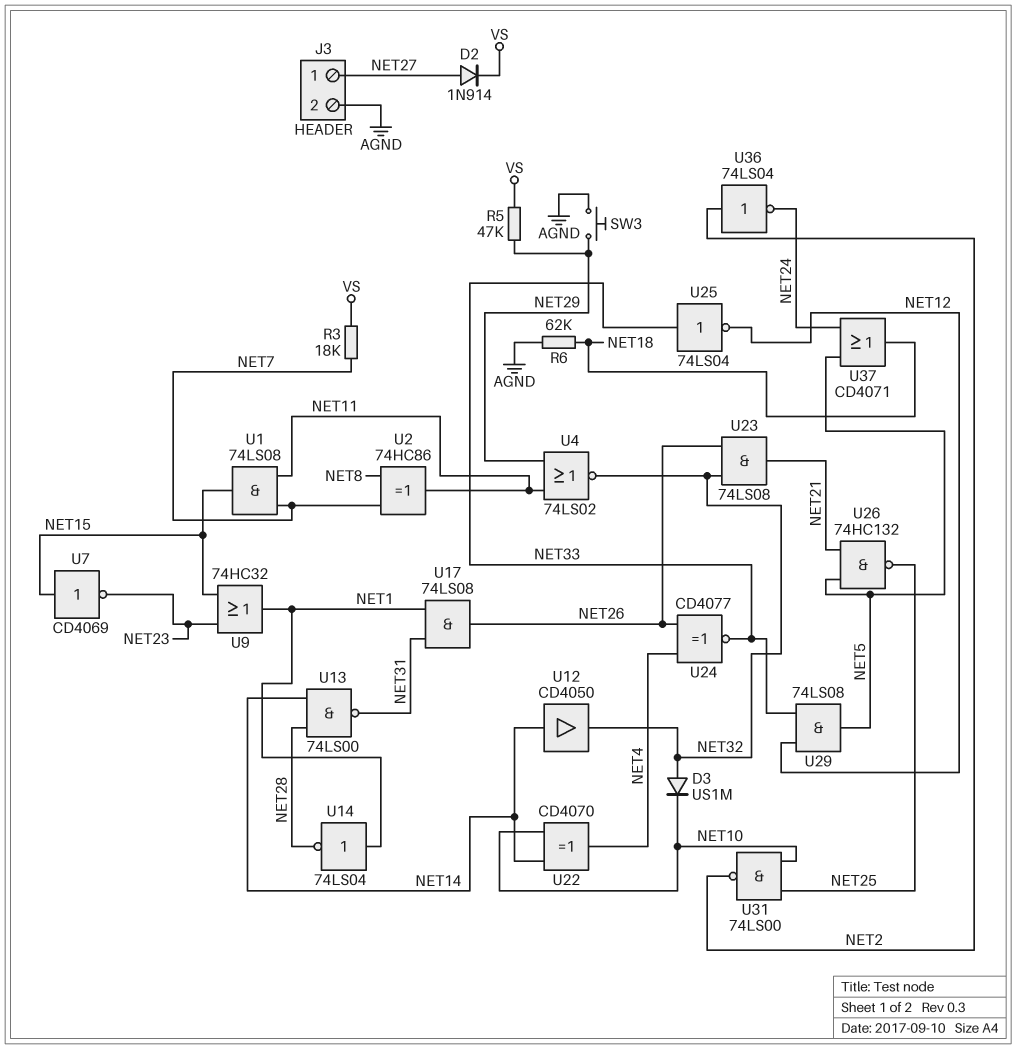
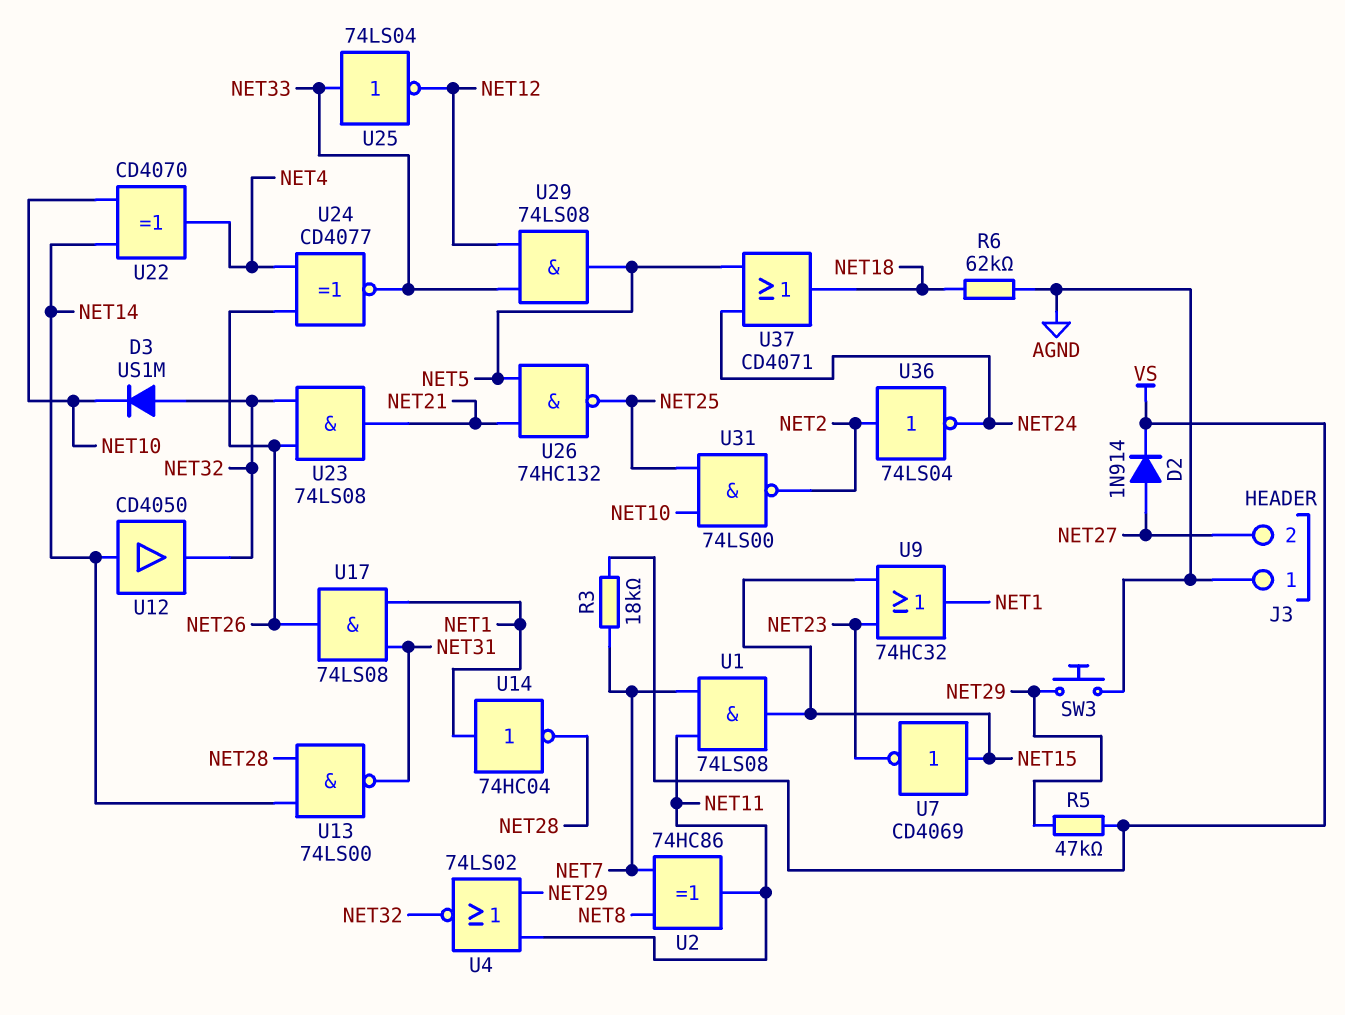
J3 pin 1: NET27 -> AGND
J3 pin 2: AGND -> NET27
U14: NOT 74LS04 (in NET1, out NET28) -> NOT 74HC04 (in NET1, out NET28)

